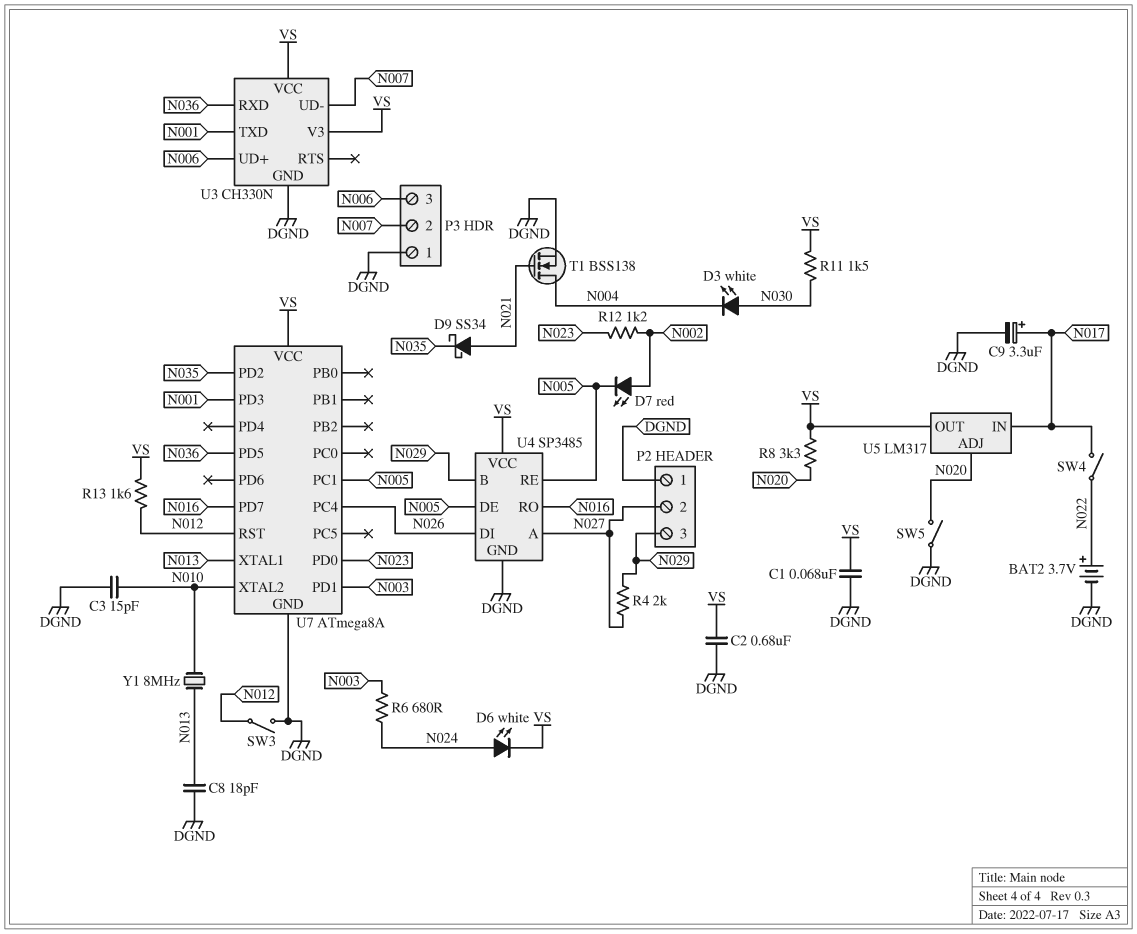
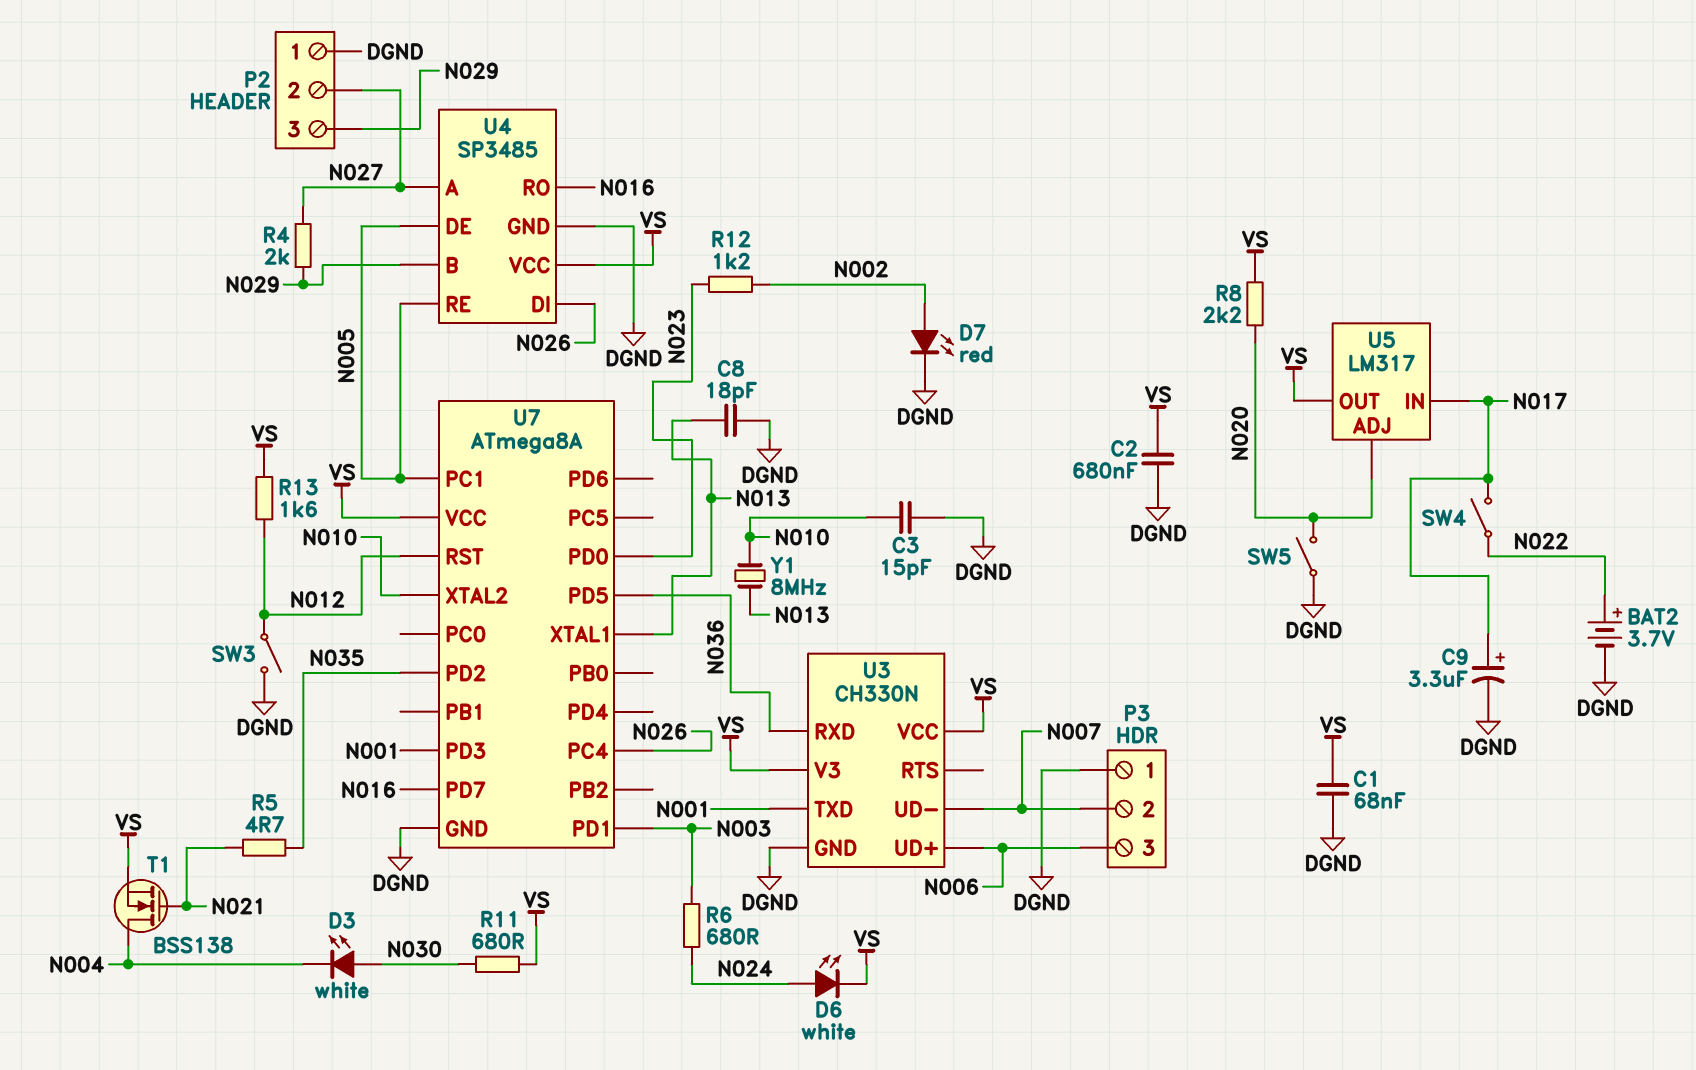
D7: LED red (A N002, K N005) -> LED red (A N002, K DGND)
D9: schottky SS34 (A N021, K N035) -> none
R5: none -> 4.7 (N021, N035)
R8: 3.3k (N020, VS) -> 2.2k (N020, VS)
R11: 1.5k (N030, VS) -> 680 (N030, VS)
T1: NMOS BSS138 (G N021, D N004, S DGND) -> NMOS BSS138 (G N021, D N004, S VS)

